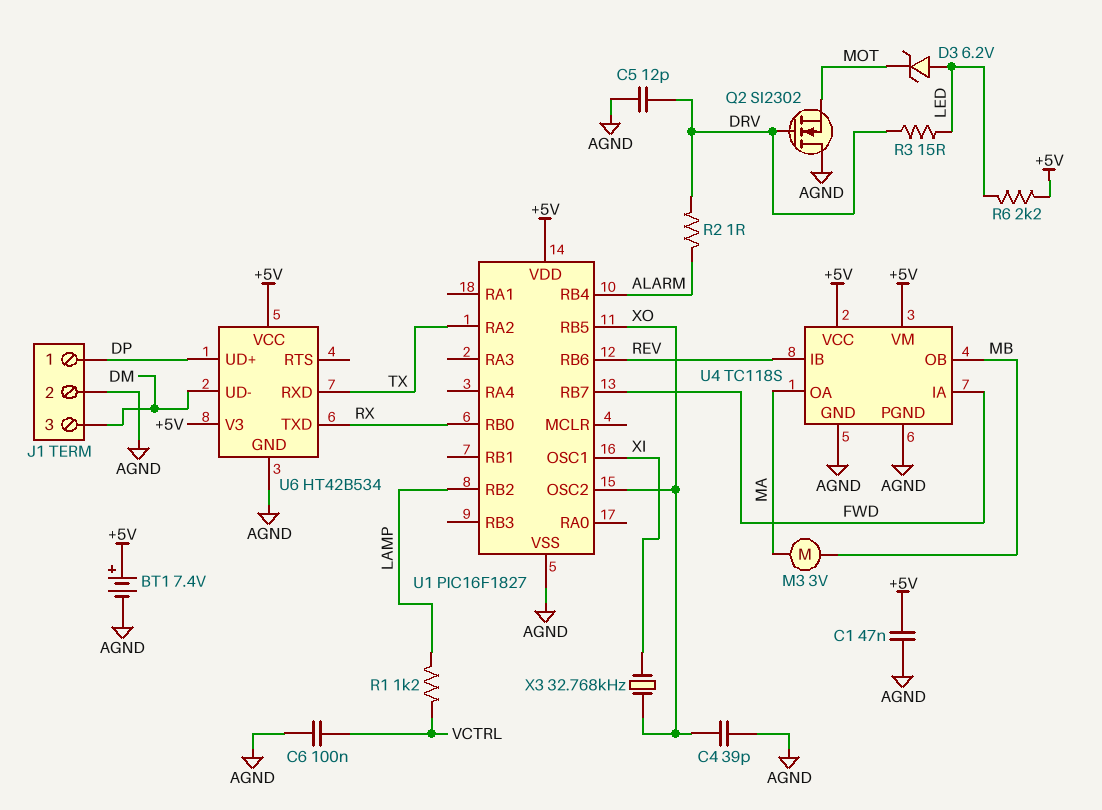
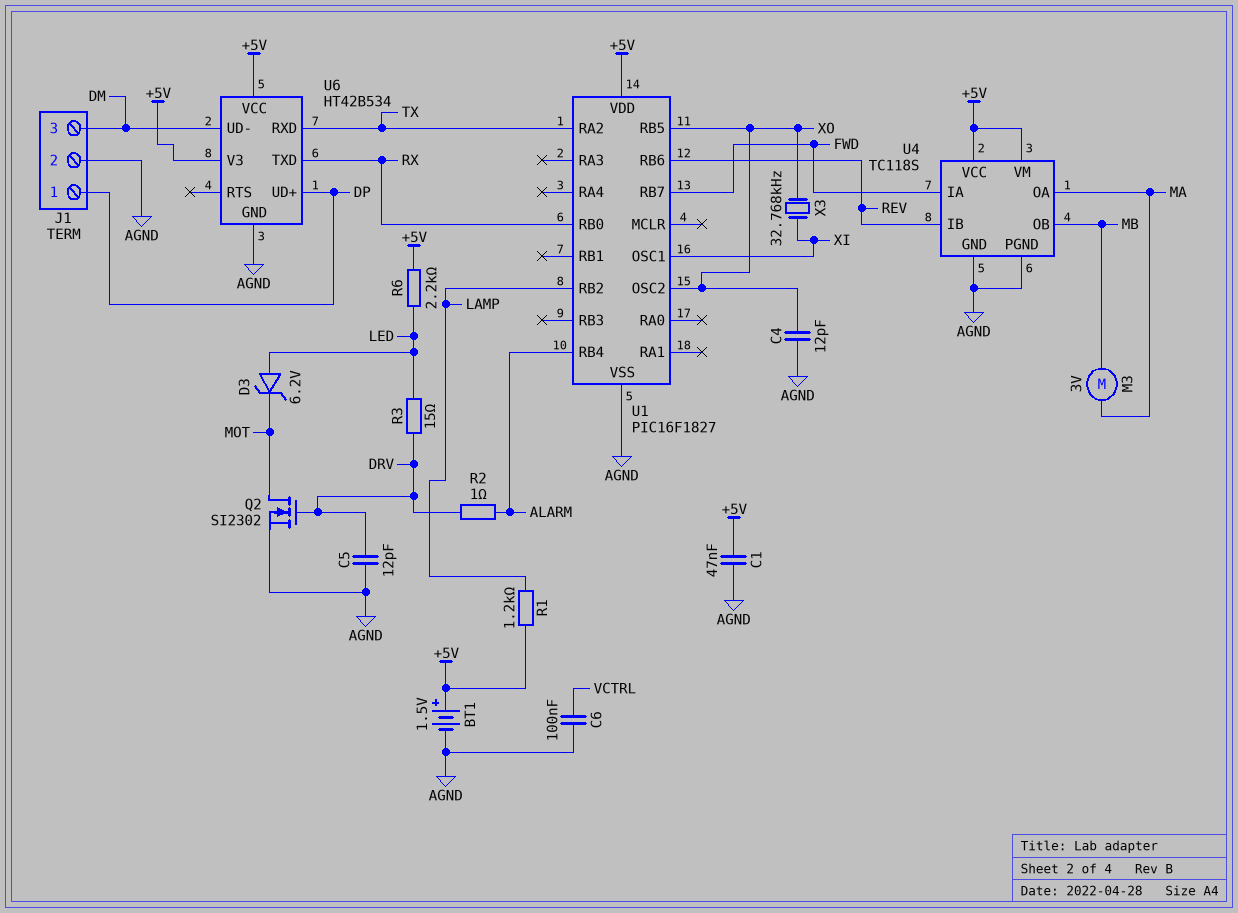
BT1: 7.4V (plus +5V, minus AGND) -> 1.5V (plus +5V, minus AGND)
C4: 39pF (AGND, XO) -> 12pF (AGND, XO)
Q2: NMOS SI2302 (G DRV, D AGND, S MOT) -> NMOS SI2302 (G DRV, D MOT, S AGND)
R1: 1.2k (LAMP, VCTRL) -> 1.2k (+5V, LAMP)

